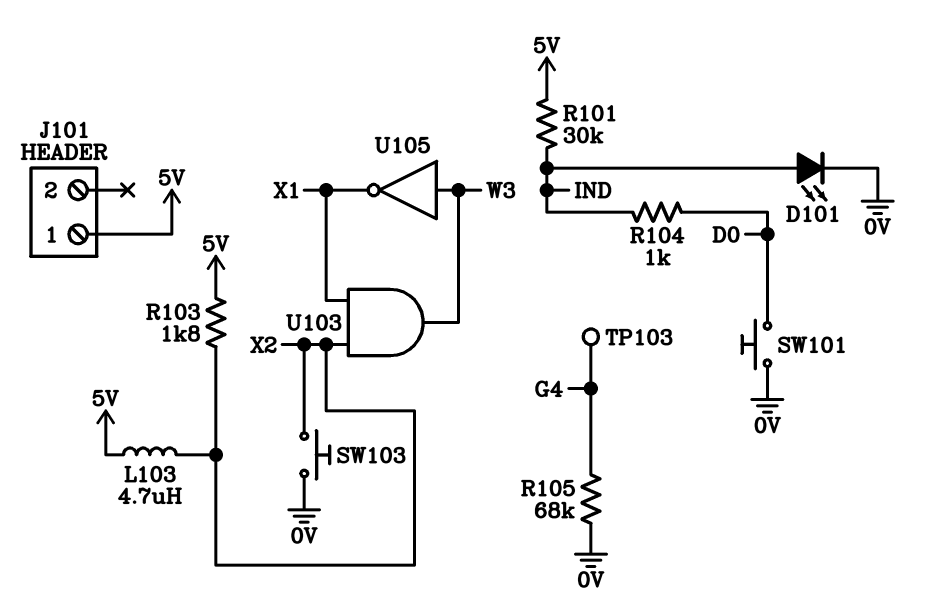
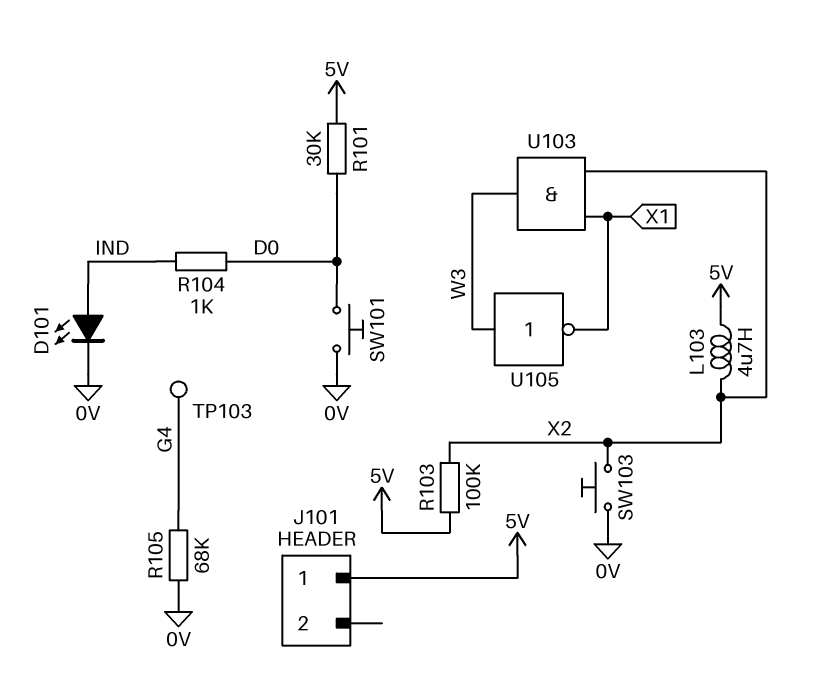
R101: 30k (5V, IND) -> 30k (5V, D0)
R103: 1.8k (5V, X2) -> 100k (5V, X2)

